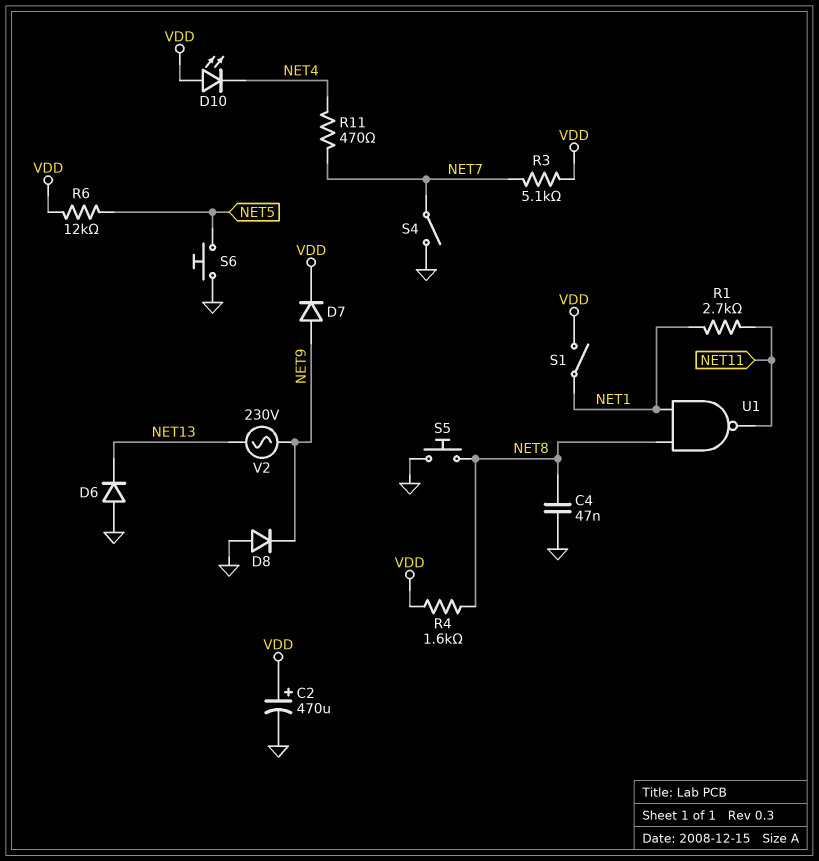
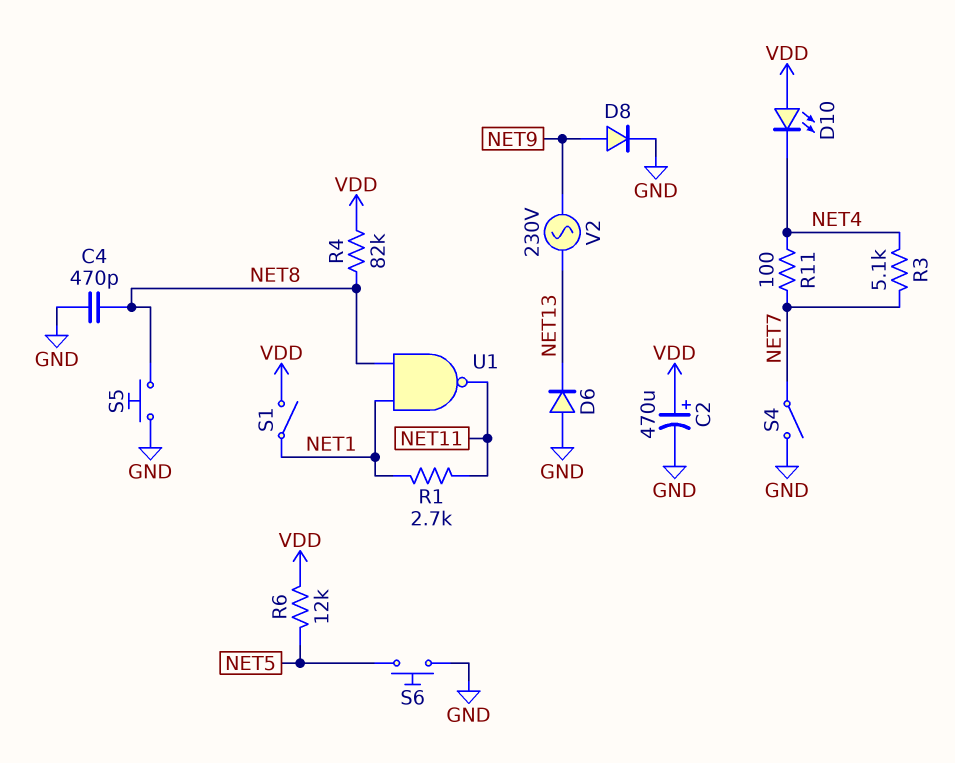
C4: 47nF (GND, NET8) -> 470pF (GND, NET8)
D7: diode (A NET9, K VDD) -> none
D8: diode (A GND, K NET9) -> diode (A NET9, K GND)
R3: 5.1k (NET7, VDD) -> 5.1k (NET4, NET7)
R4: 1.6k (NET8, VDD) -> 82k (NET8, VDD)
R11: 470 (NET4, NET7) -> 100 (NET4, NET7)

